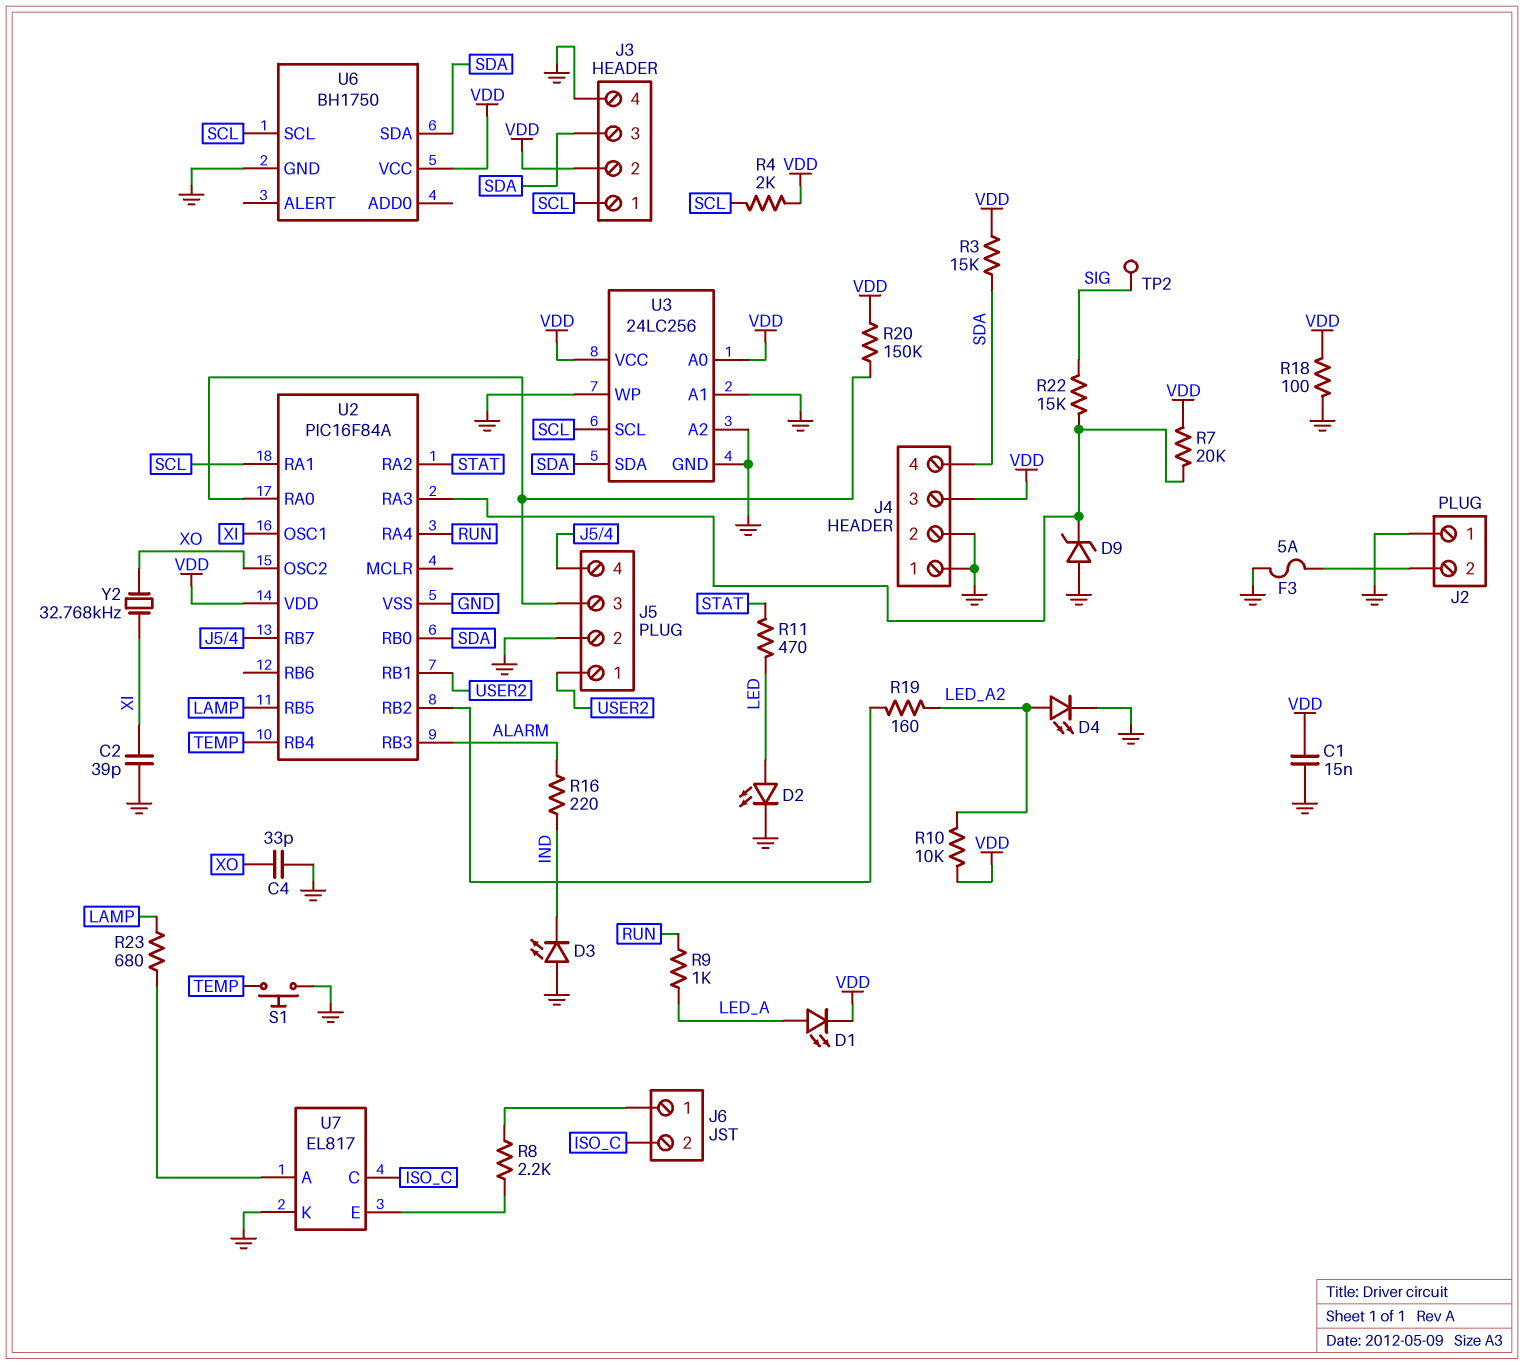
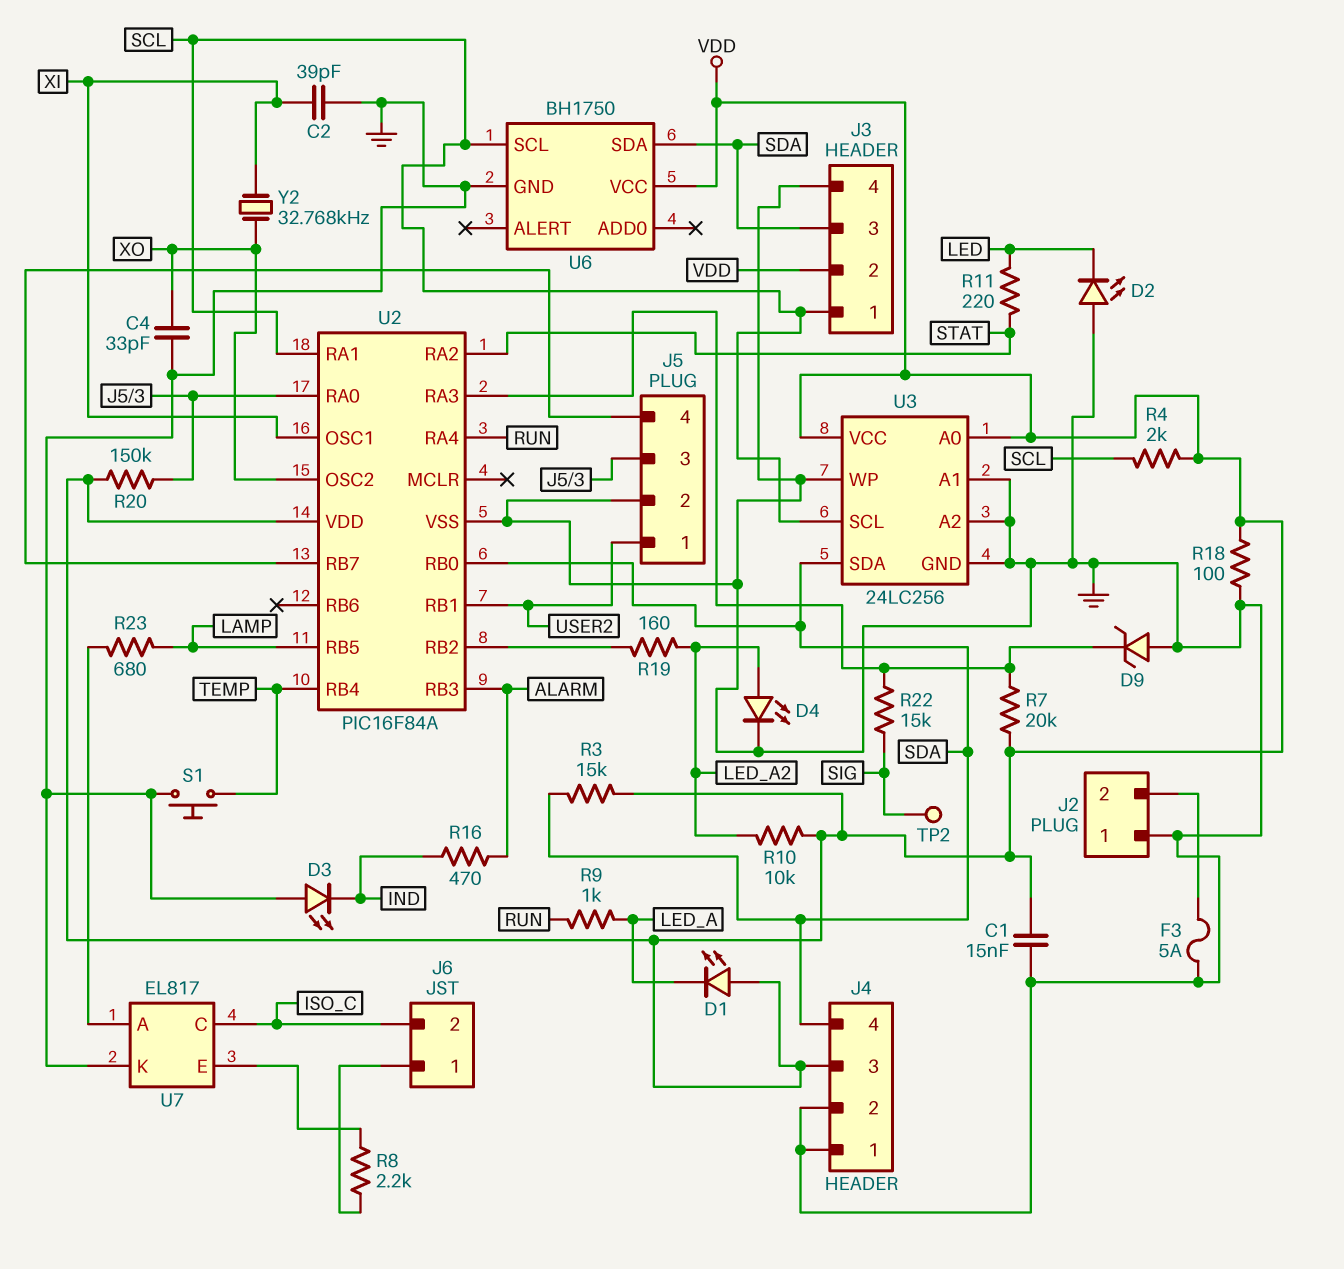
D1: LED (A LED_A, K VDD) -> LED (A VDD, K LED_A)
D2: LED (A LED, K GND) -> LED (A GND, K LED)
R11: 470 (LED, STAT) -> 220 (LED, STAT)
R16: 220 (ALARM, IND) -> 470 (ALARM, IND)

